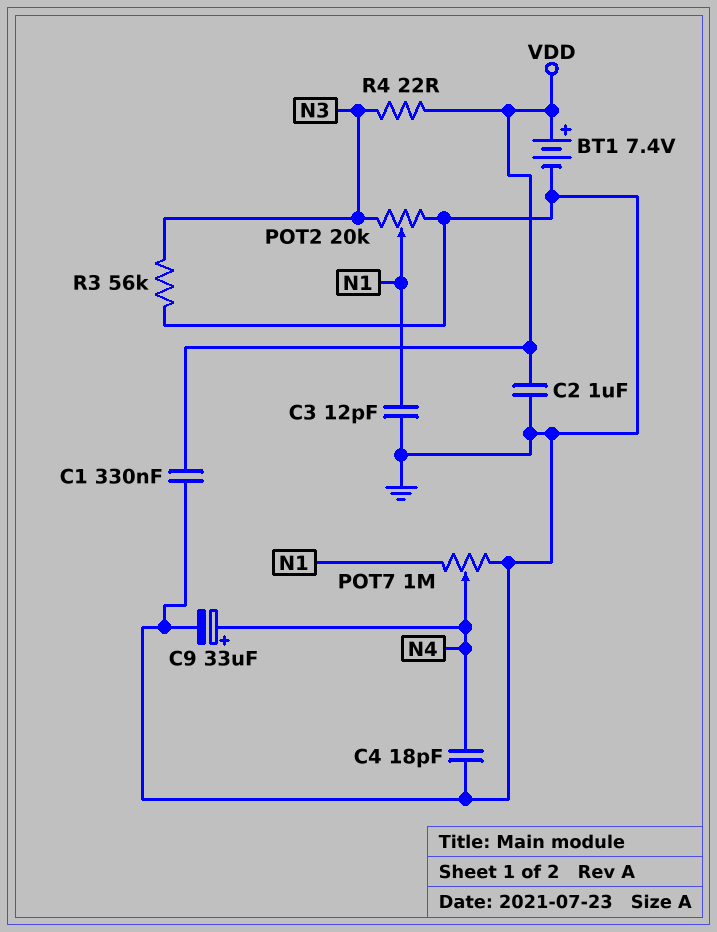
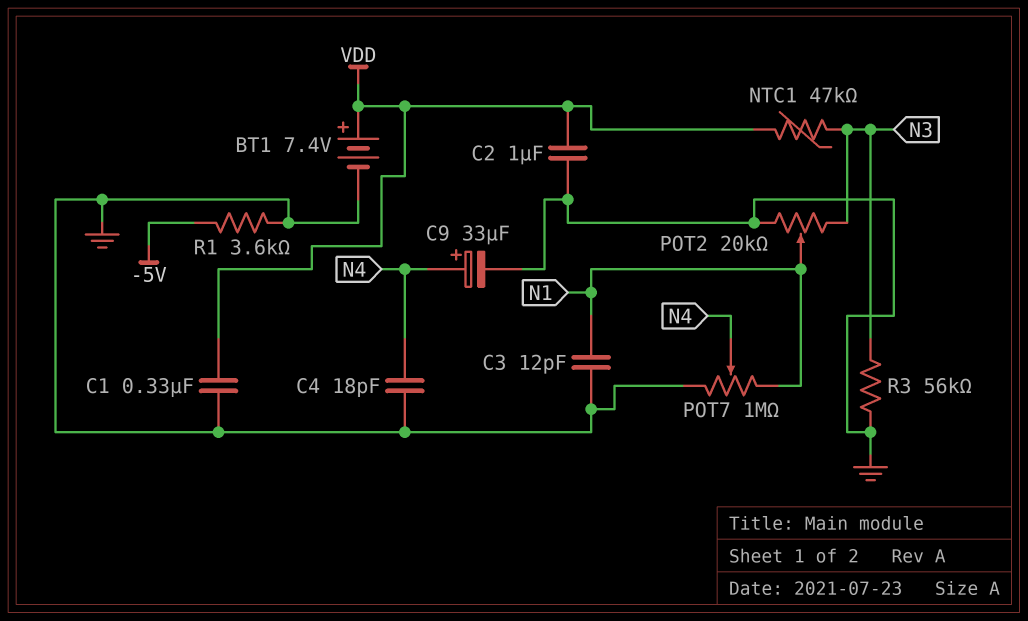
NTC1: none -> 47k (N3, VDD)
R1: none -> 3.6k (-5V, GND)
R4: 22 (N3, VDD) -> none

